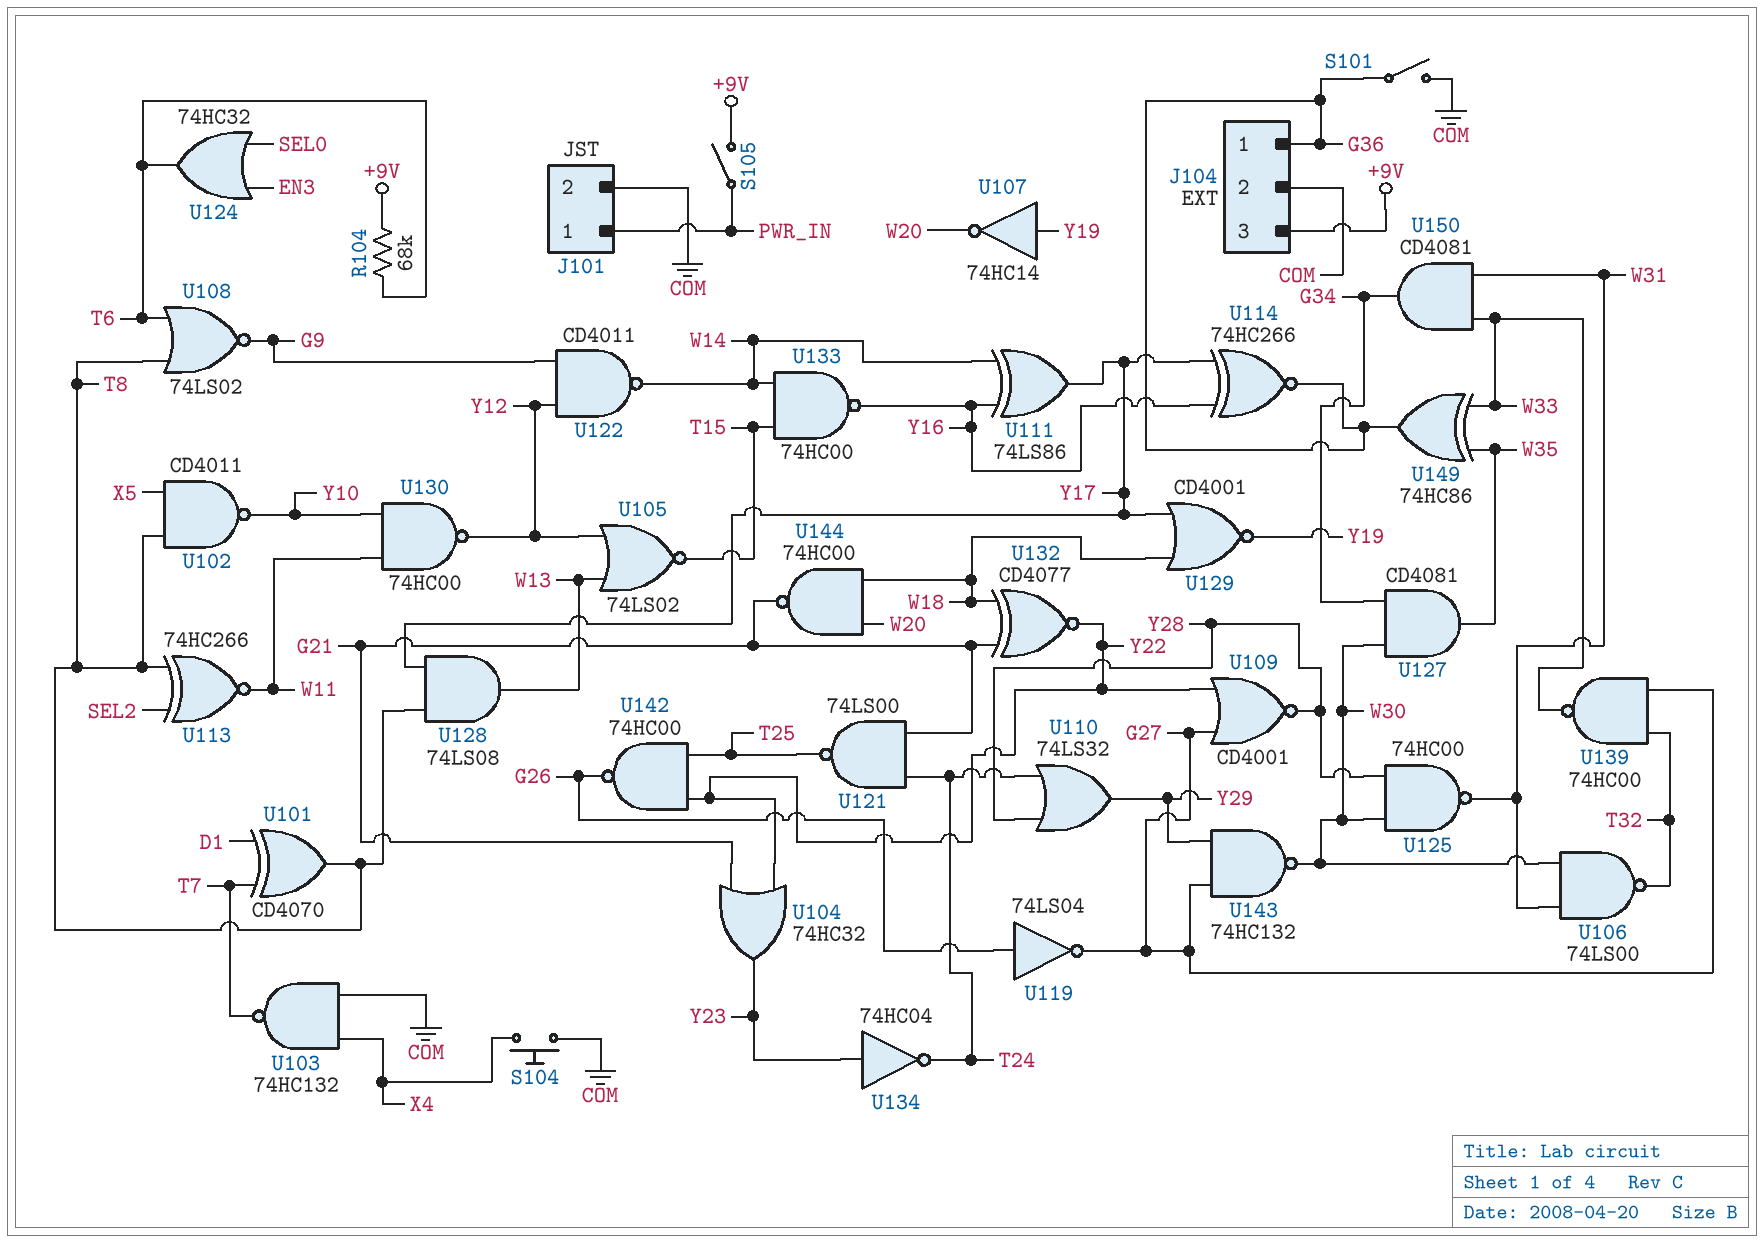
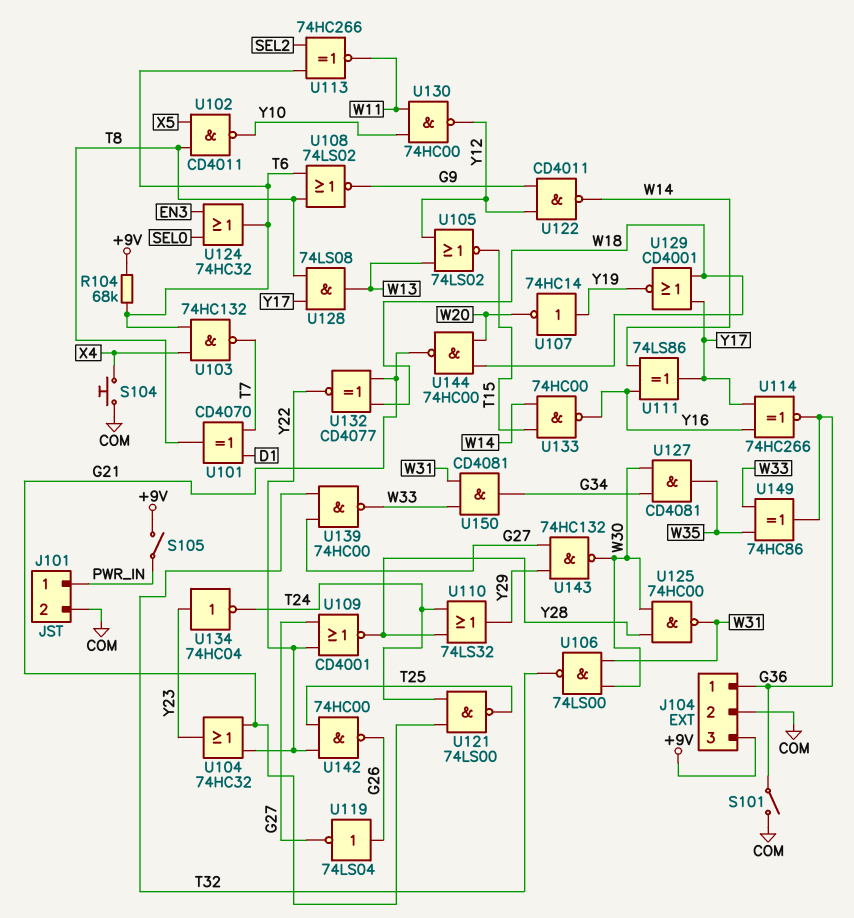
U103: NAND 74HC132 (in COM, in X4, out T7) -> NAND 74HC132 (in T6, in X4, out T7)
U113: XNOR 74HC266 (in SEL2, in T8, out W11) -> XNOR 74HC266 (in SEL2, in T6, out W11)

